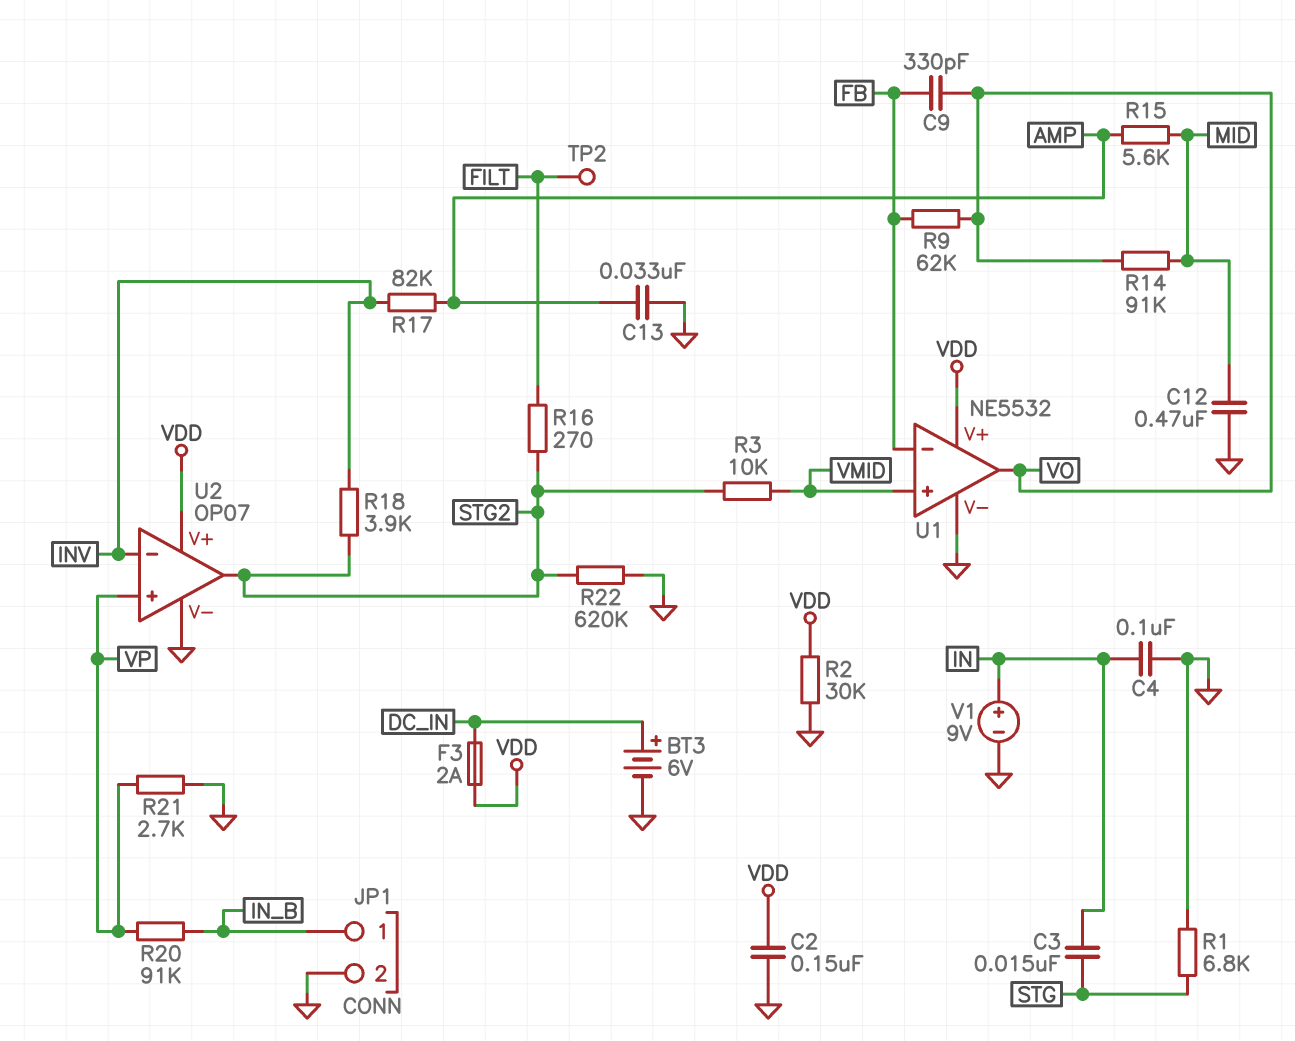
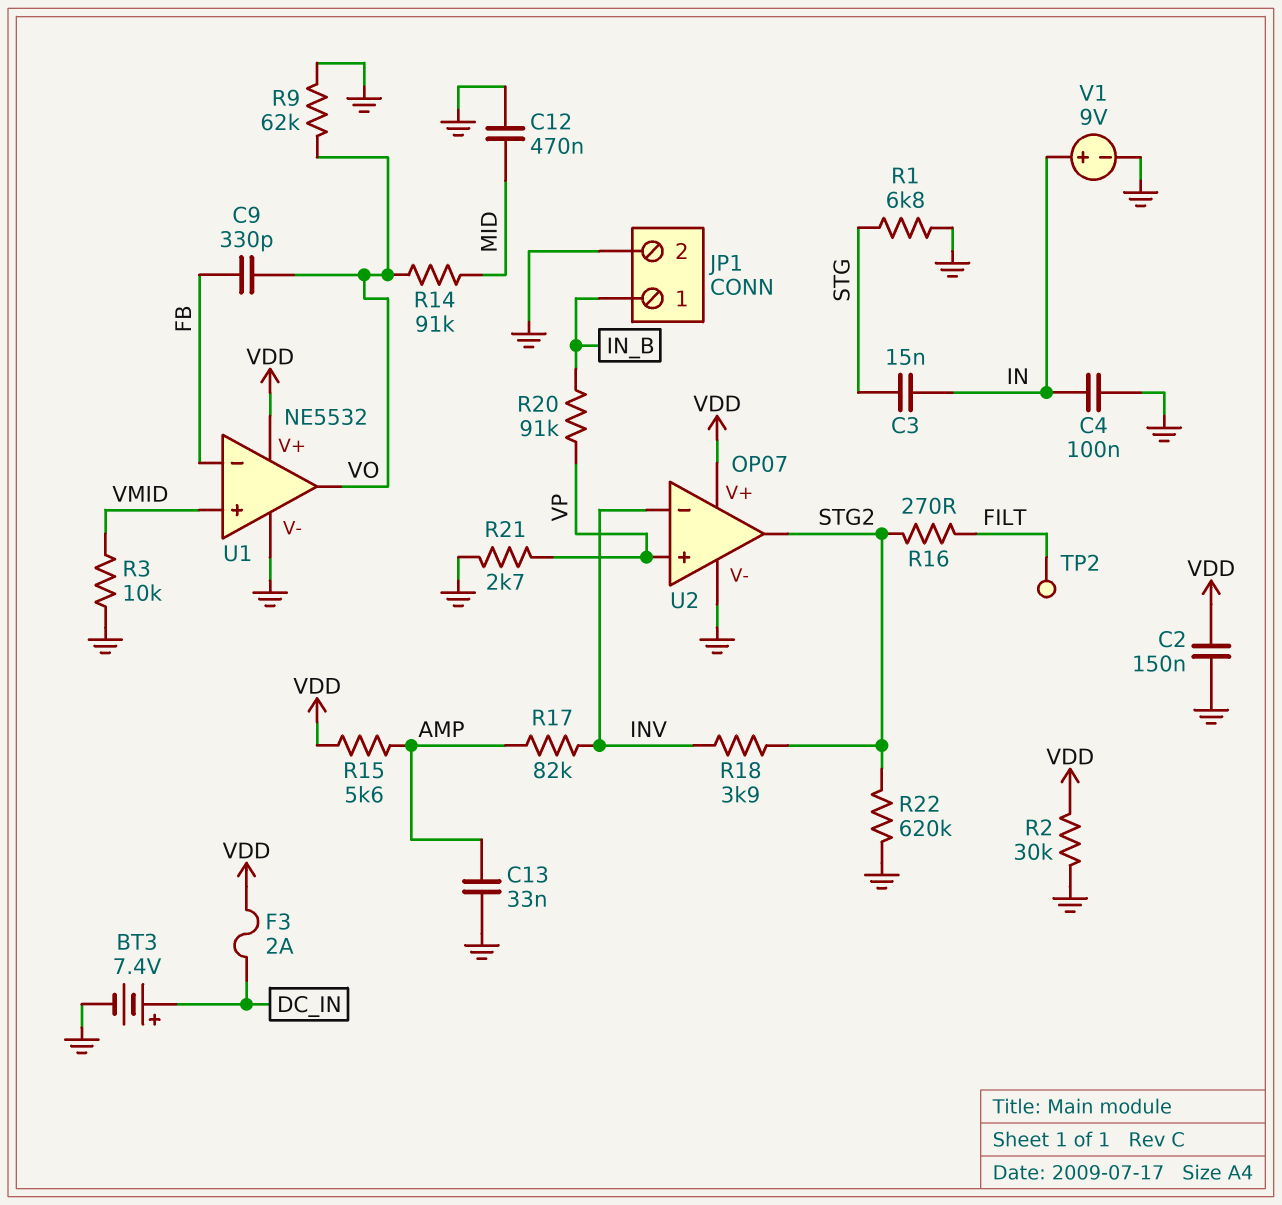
BT3: 6V (plus DC_IN, minus GND) -> 7.4V (plus DC_IN, minus GND)
R3: 10k (STG2, VMID) -> 10k (GND, VMID)
R9: 62k (FB, VO) -> 62k (GND, VO)
R15: 5.6k (AMP, MID) -> 5.6k (AMP, VDD)

